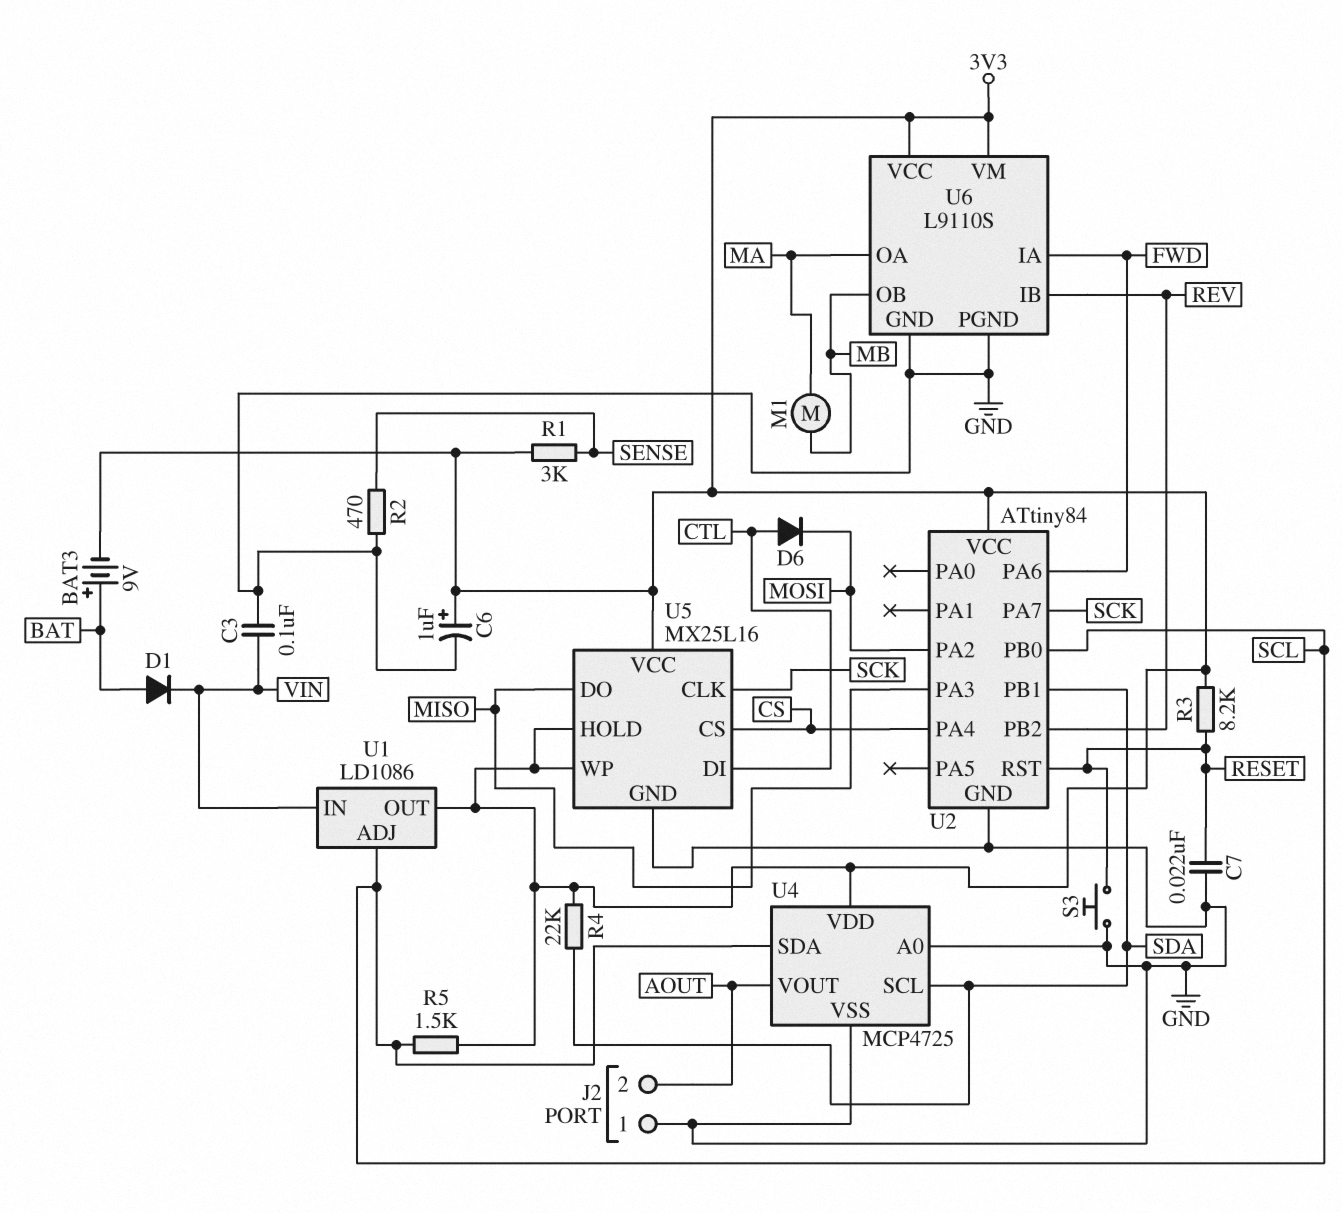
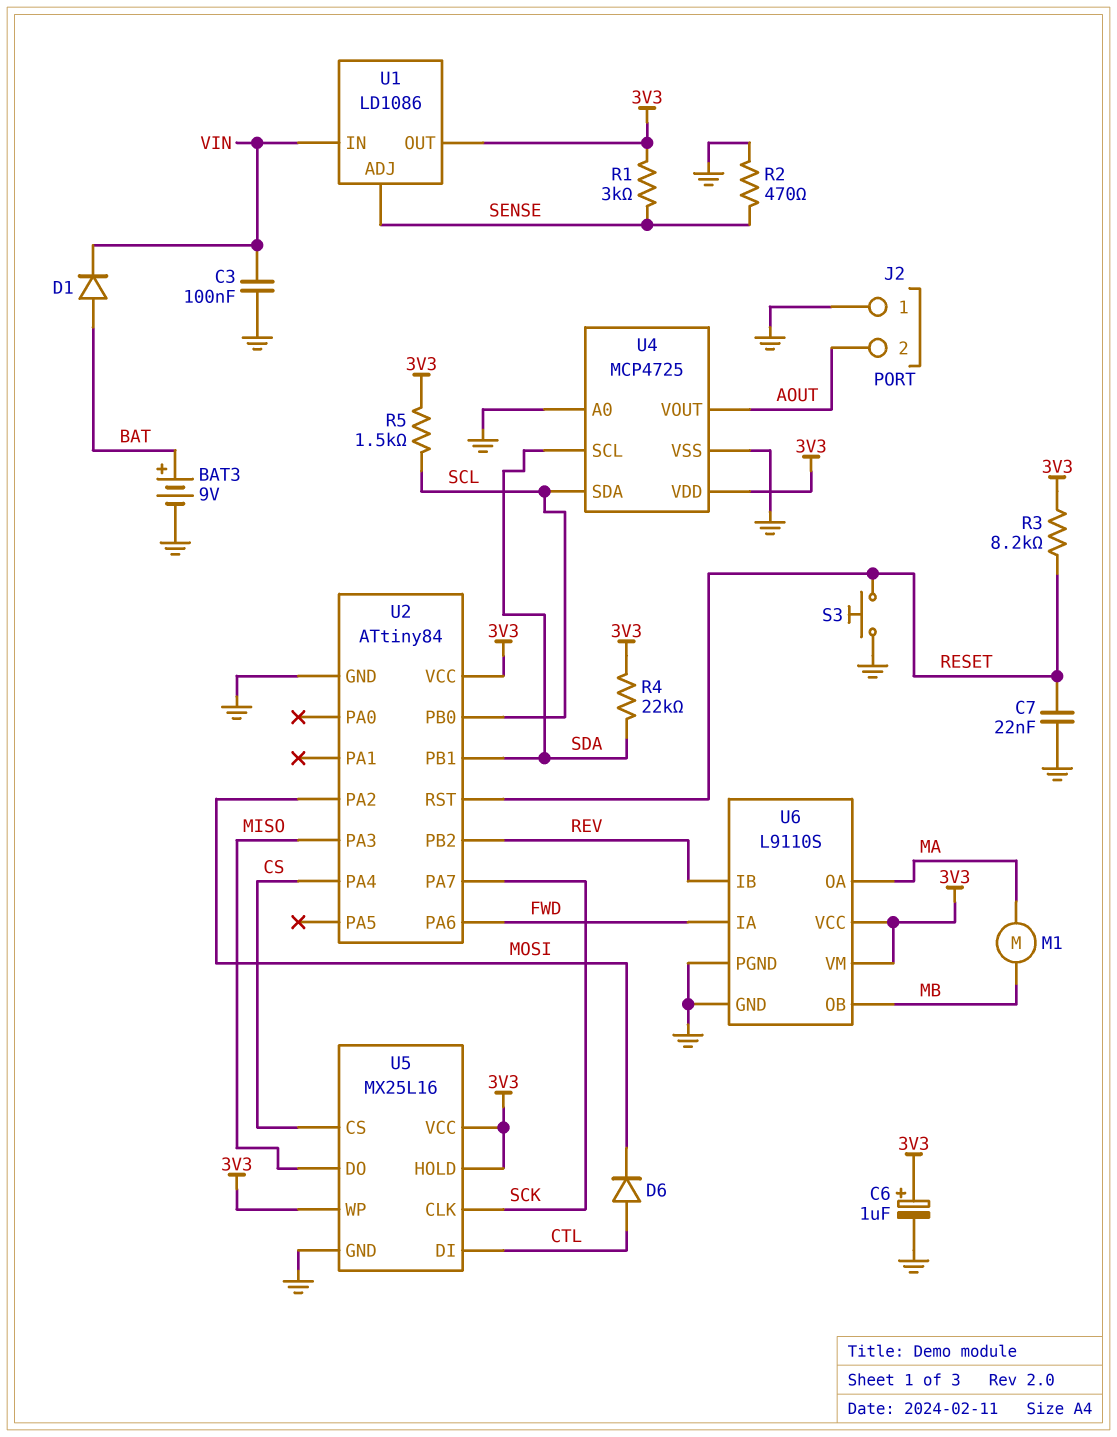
BAT3: 9V (plus BAT, minus 3V3) -> 9V (plus BAT, minus GND)
U1 pin ADJ: SCL -> SENSE

